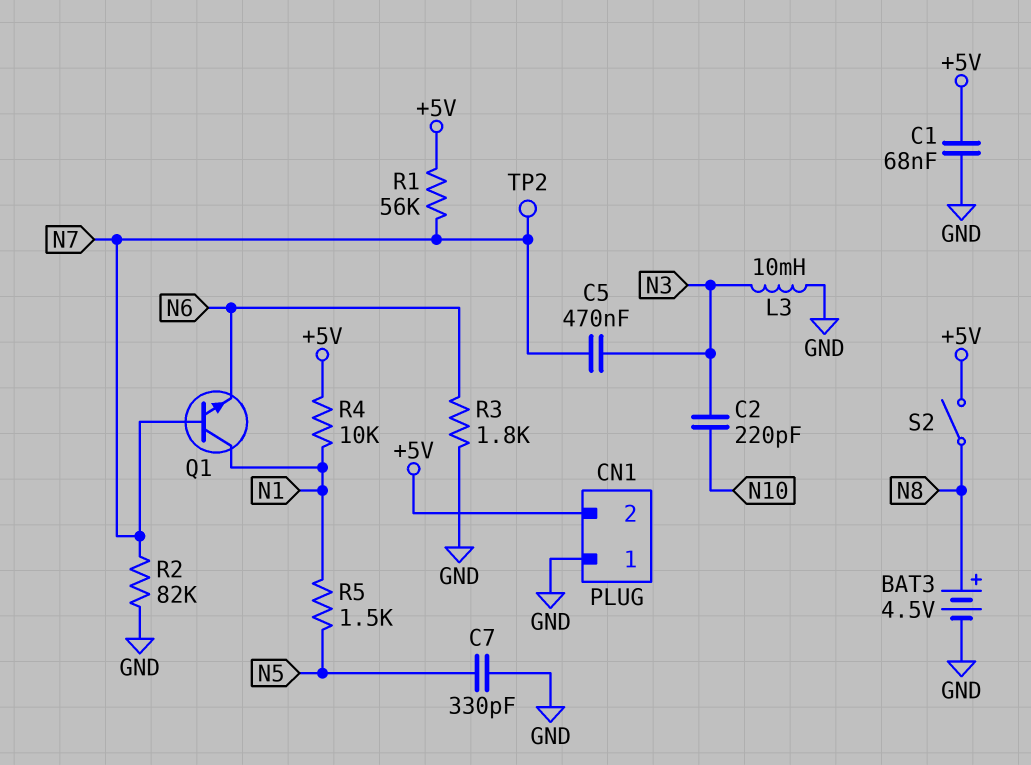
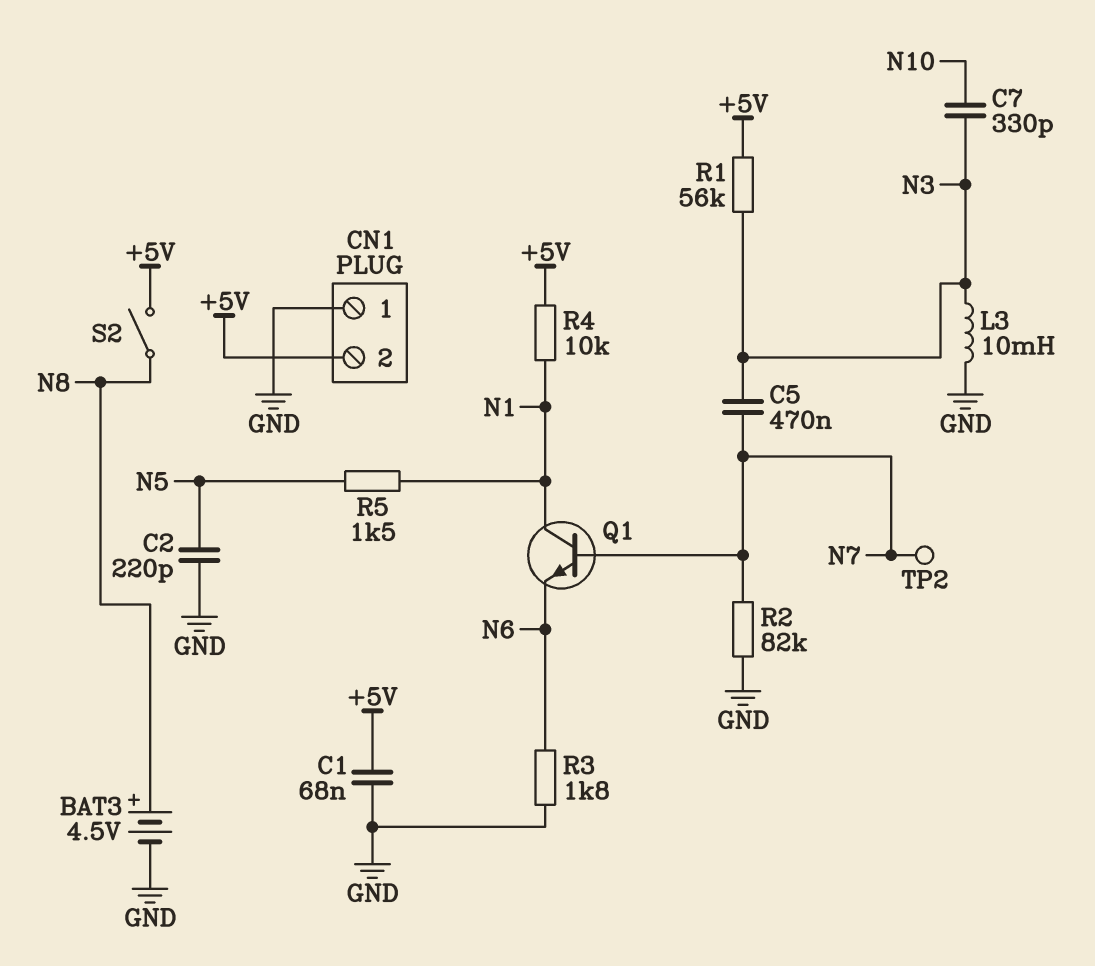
C2: 220pF (N3, N10) -> 220pF (GND, N5)
C7: 330pF (GND, N5) -> 330pF (N3, N10)
R1: 56k (+5V, N7) -> 56k (+5V, N3)

